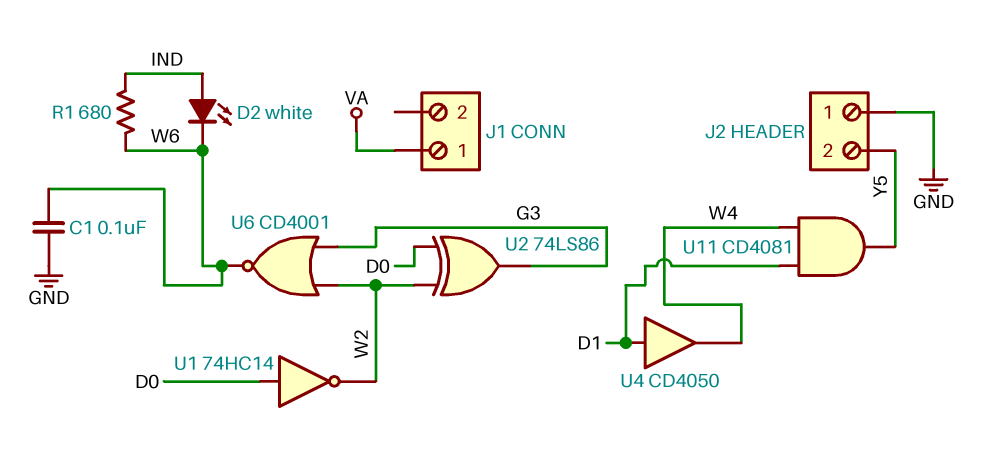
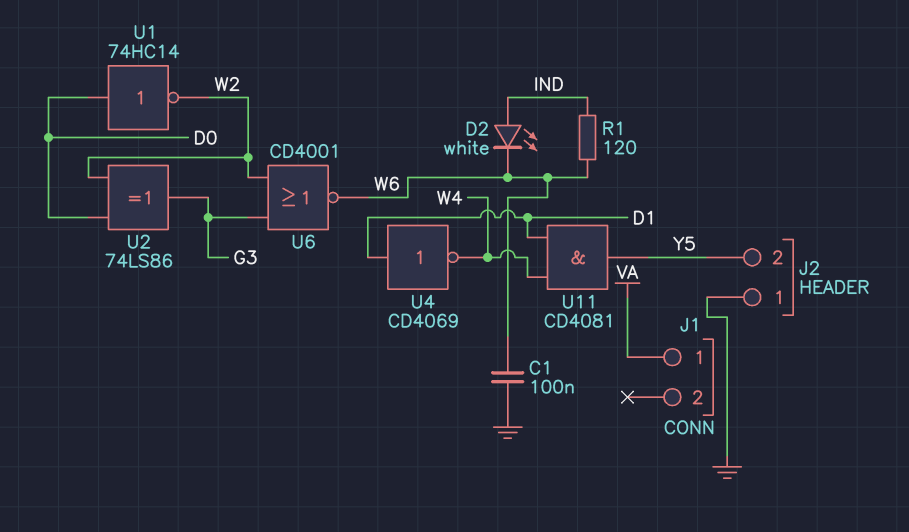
R1: 680 (IND, W6) -> 120 (IND, W6)
U4: buffer CD4050 (in D1, out W4) -> NOT CD4069 (in D1, out W4)

